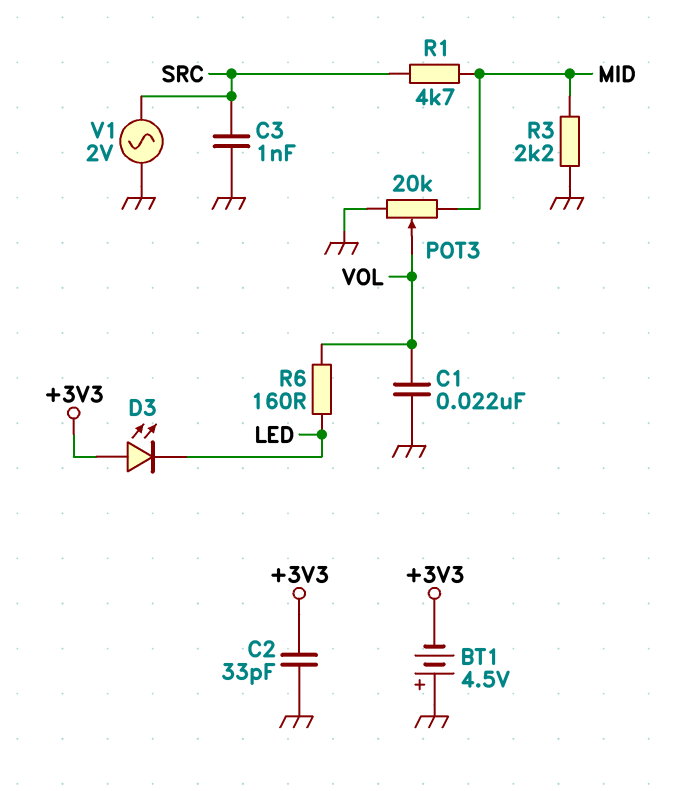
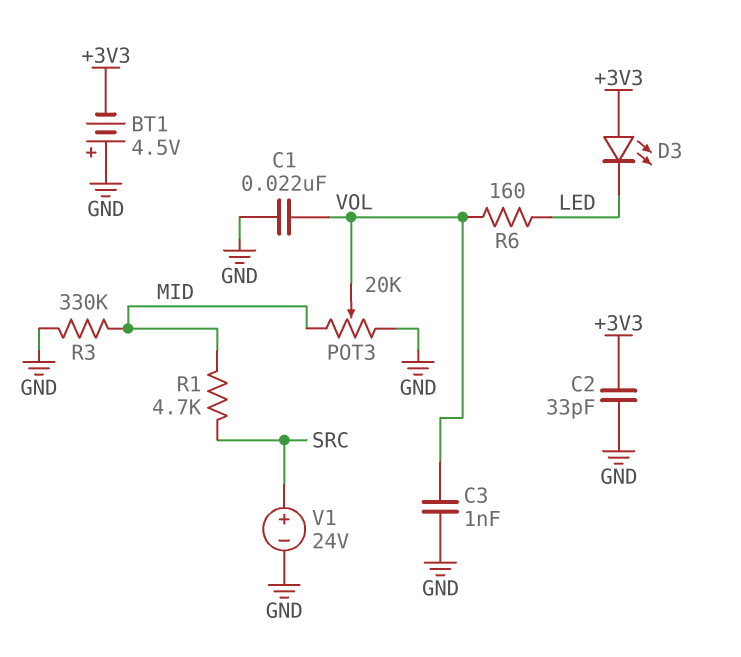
C3: 1nF (GND, SRC) -> 1nF (GND, VOL)
R3: 2.2k (GND, MID) -> 330k (GND, MID)
V1: AC 2V (GND, SRC) -> 24V (plus SRC, minus GND)

